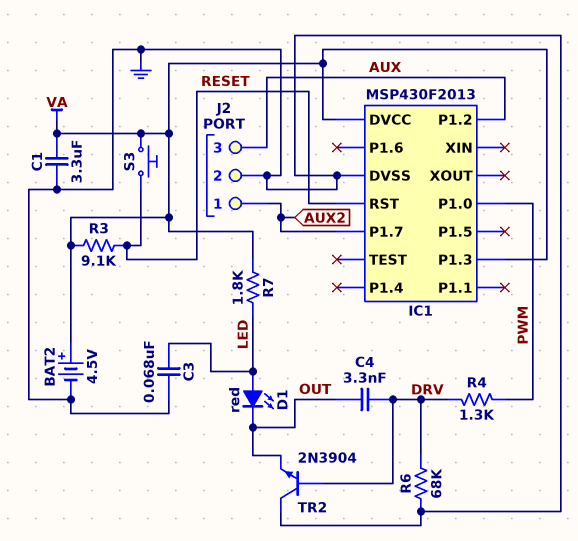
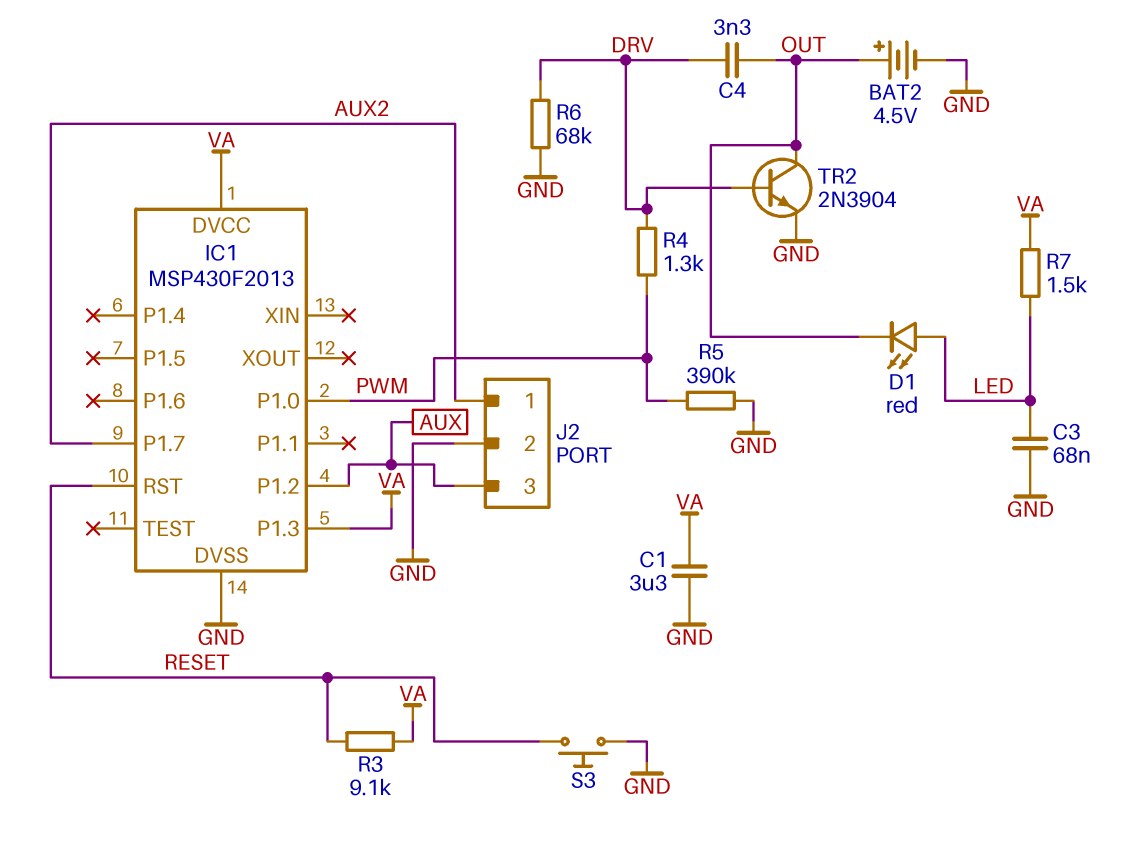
BAT2: 4.5V (plus VA, minus GND) -> 4.5V (plus OUT, minus GND)
R5: none -> 390k (GND, PWM)
R7: 1.8k (LED, VA) -> 1.5k (LED, VA)
S3: button (RESET, VA) -> button (GND, RESET)
TR2: NPN 2N3904 (B DRV, C GND, E OUT) -> NPN 2N3904 (B DRV, C OUT, E GND)

